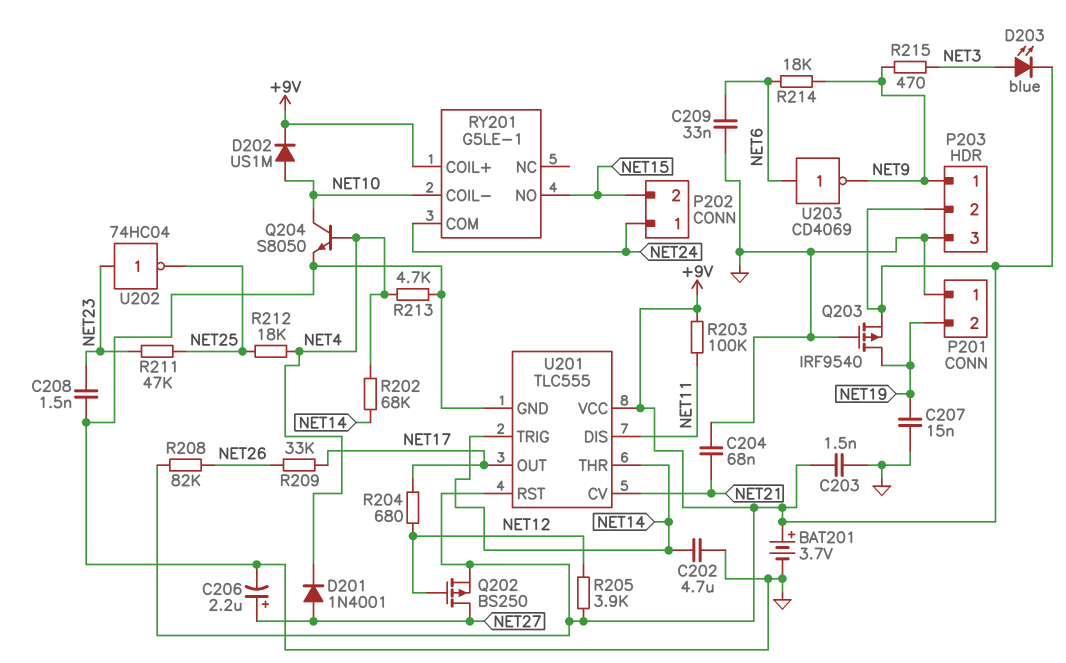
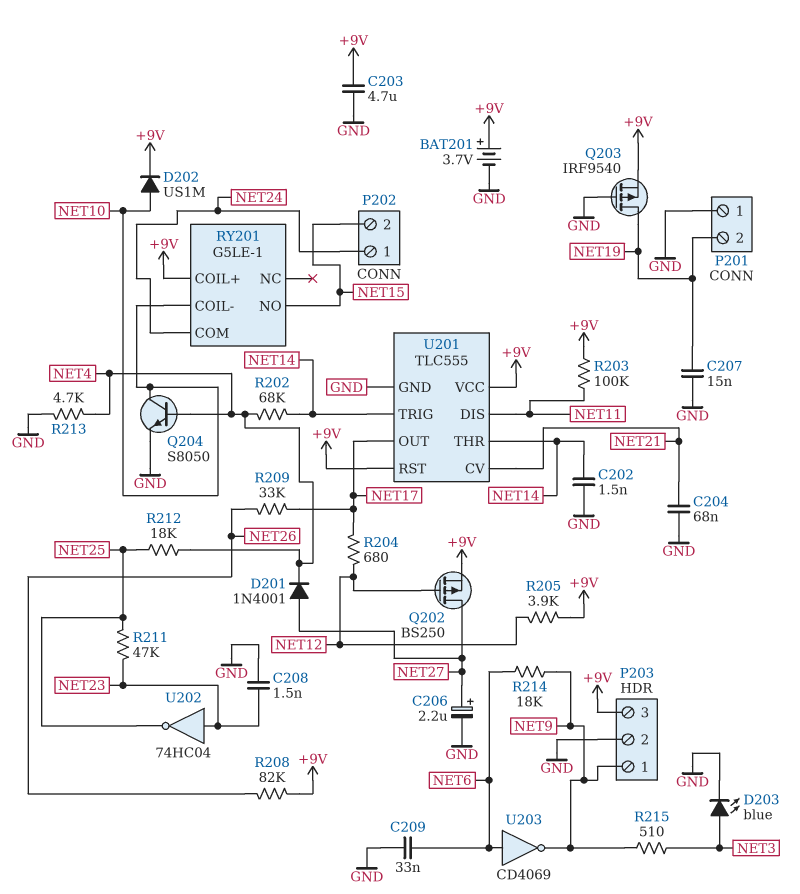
C202: 4.7uF (GND, NET14) -> 1.5nF (GND, NET14)
C203: 1.5nF (+9V, GND) -> 4.7uF (+9V, GND)
D203: LED blue (A NET3, K +9V) -> LED blue (A NET3, K GND)
P203 pin 2: +9V -> GND
P203 pin 3: GND -> +9V
R215: 470 (NET3, NET9) -> 510 (NET3, NET9)

